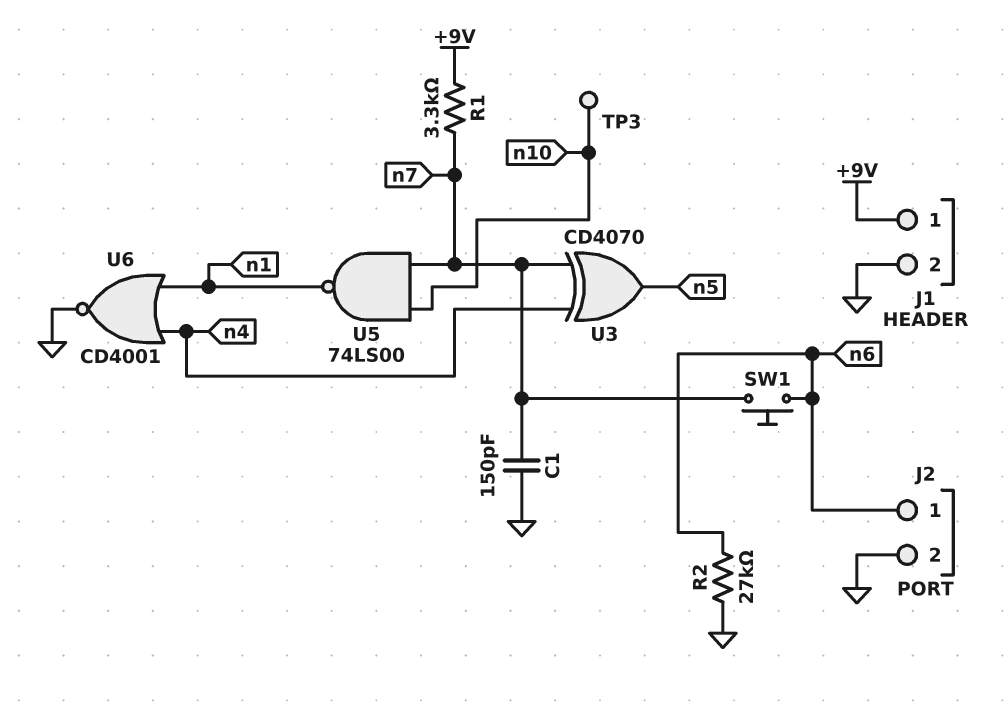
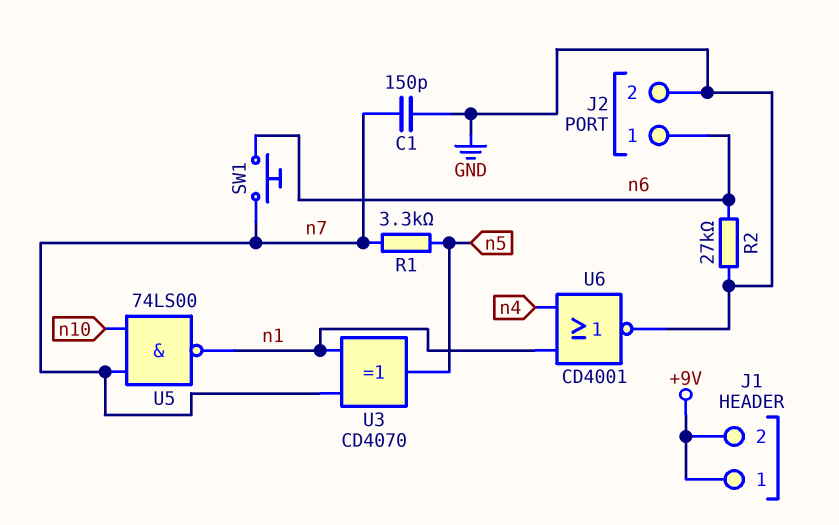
J1 pin 2: GND -> +9V
R1: 3.3k (+9V, n7) -> 3.3k (n5, n7)
TP3: test point (n10) -> none
U3: XOR CD4070 (in n4, in n7, out n5) -> XOR CD4070 (in n1, in n7, out n5)

